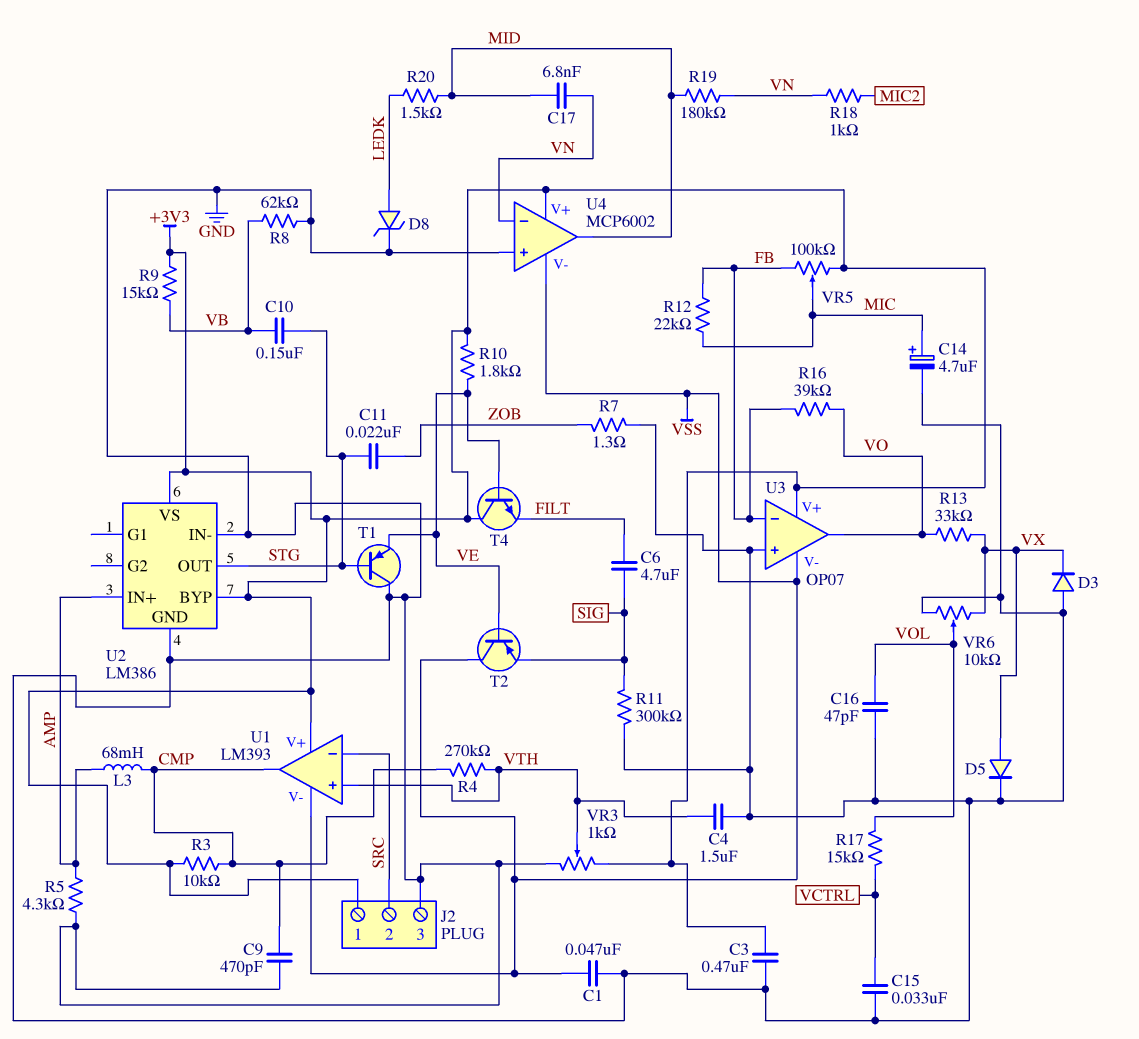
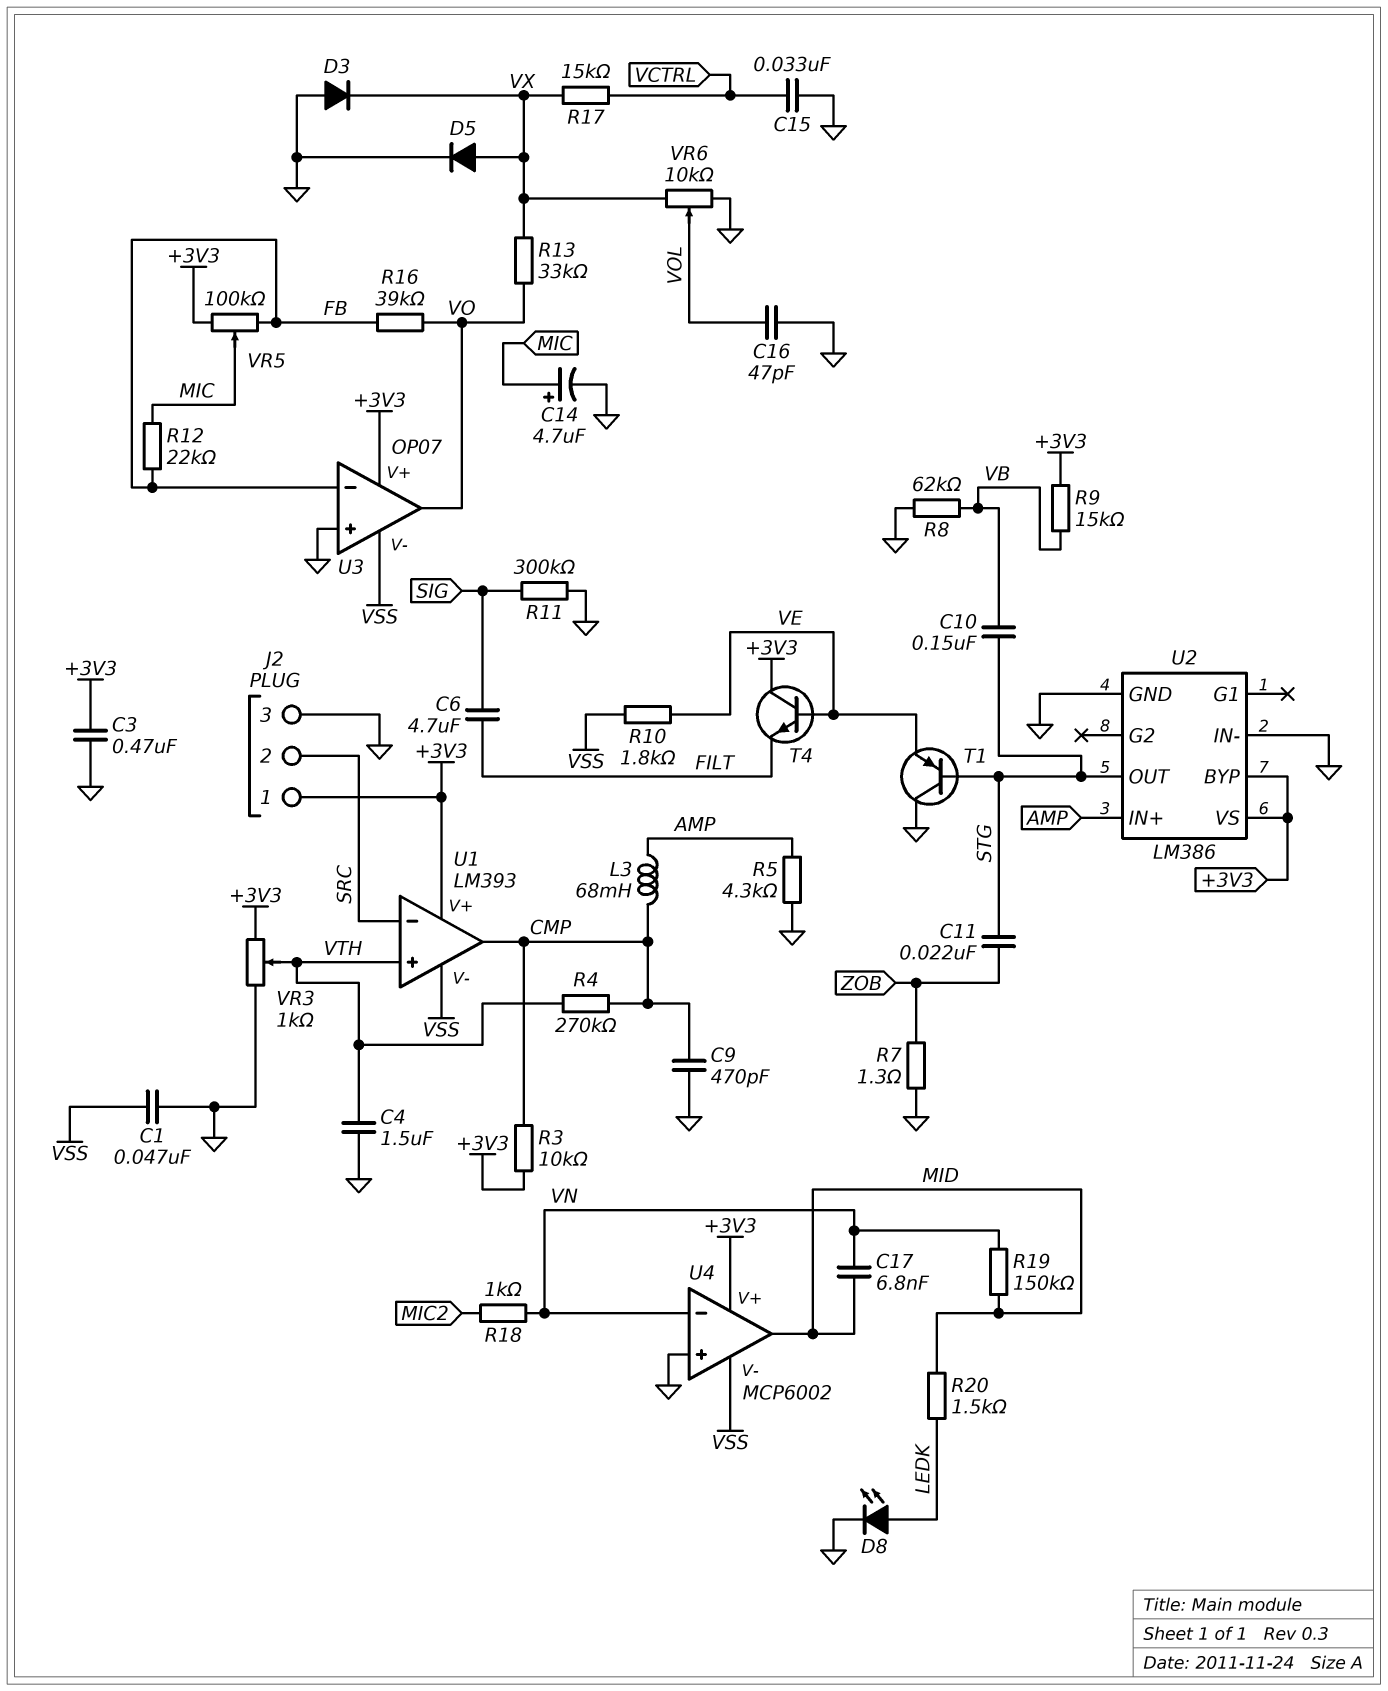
D8: zener (A LEDK, K GND) -> LED (A LEDK, K GND)
R10: 1.8k (+3V3, VE) -> 1.8k (VE, VSS)
R17: 15k (VCTRL, VOL) -> 15k (VCTRL, VX)
R19: 180k (MID, VN) -> 150k (MID, VN)
T2: PNP (B VE, C VSS, E SIG) -> none

